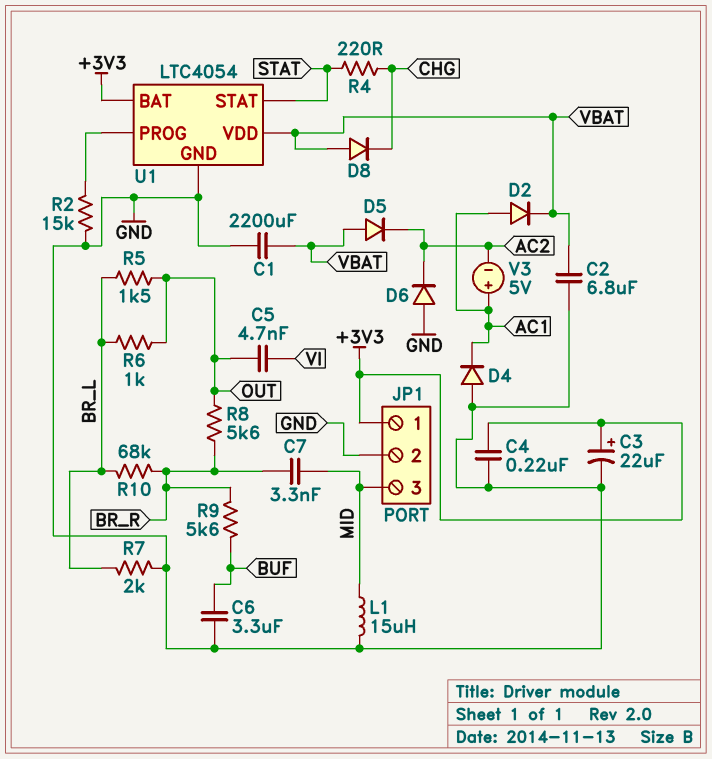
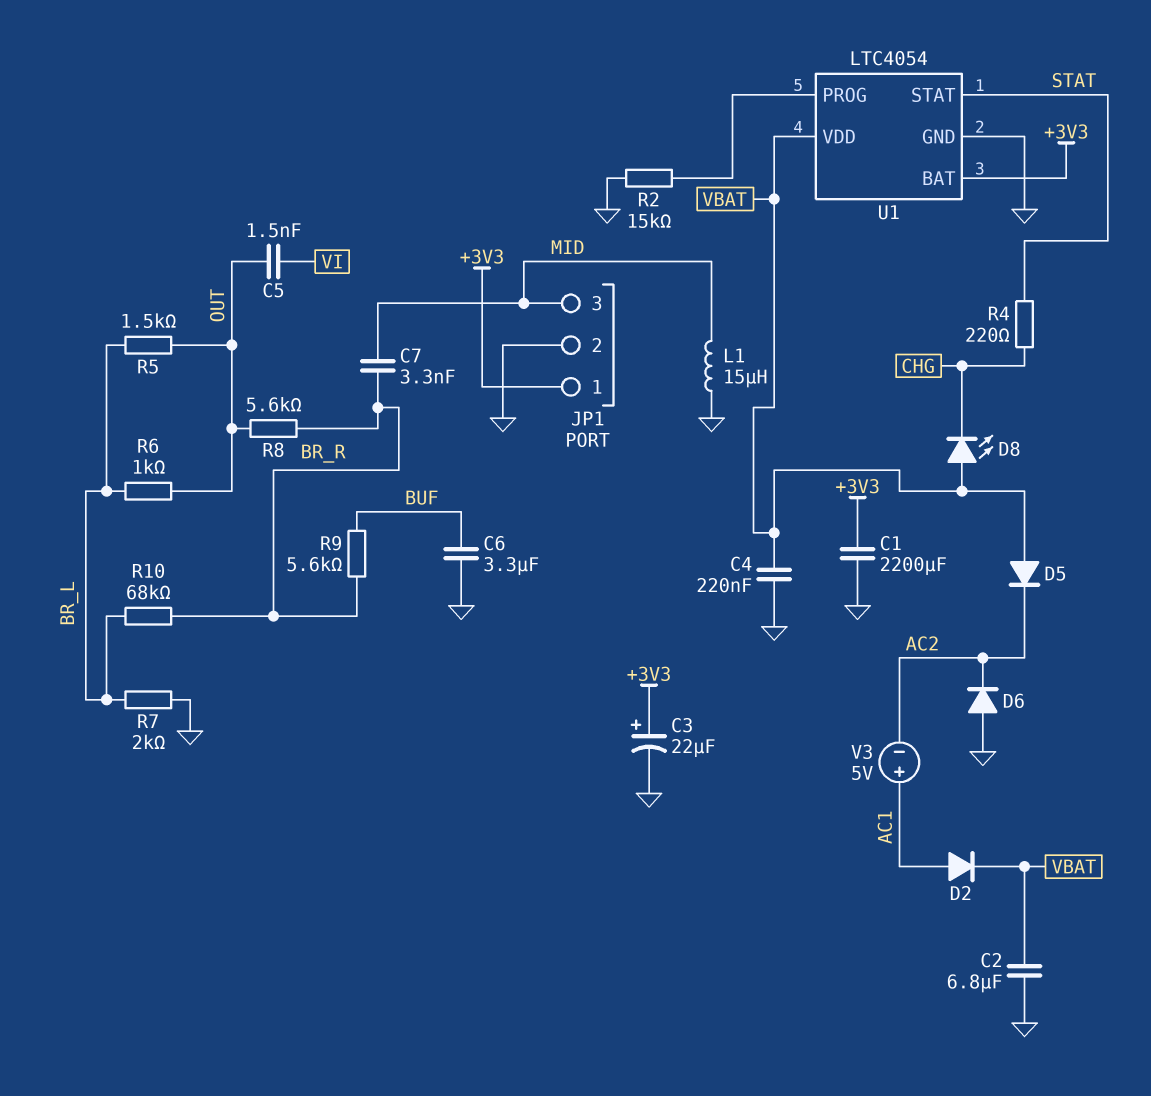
C1: 2200uF (GND, VBAT) -> 2200uF (+3V3, GND)
C4: 220nF (+3V3, GND) -> 220nF (GND, VBAT)
C5: 4.7nF (OUT, VI) -> 1.5nF (OUT, VI)
D4: diode (A GND, K AC1) -> none
D8: diode (A VBAT, K CHG) -> LED (A VBAT, K CHG)

